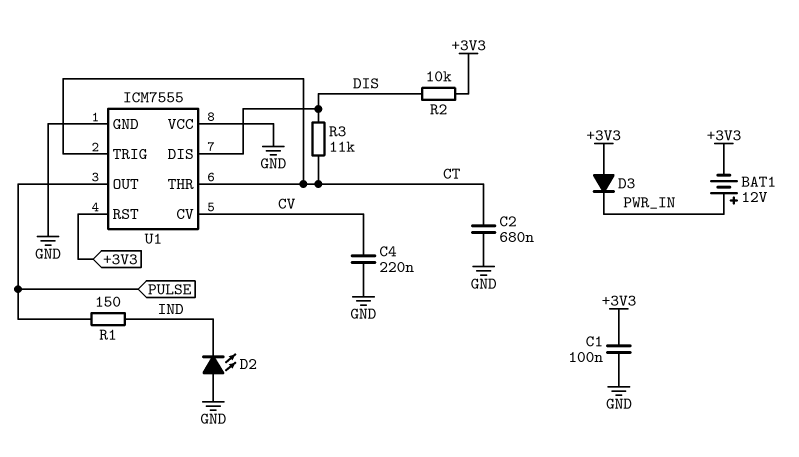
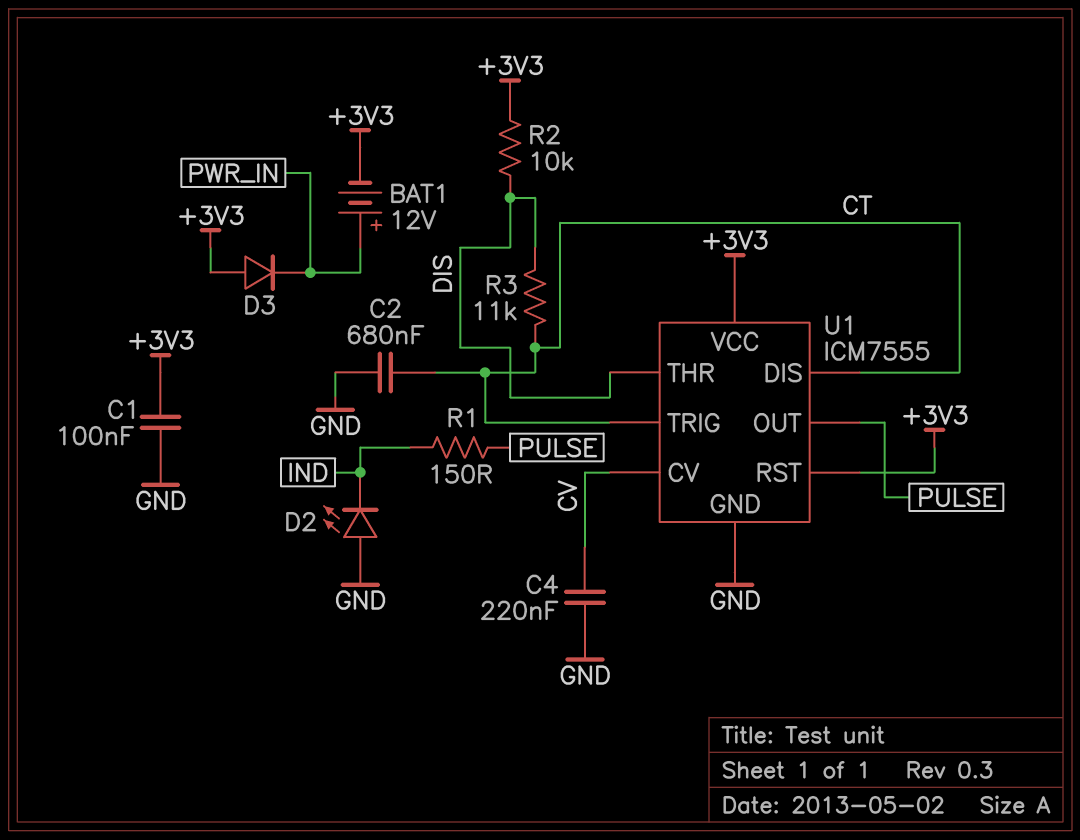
U1 pin DIS: DIS -> CT
U1 pin THR: CT -> DIS
U1 pin VCC: GND -> +3V3

